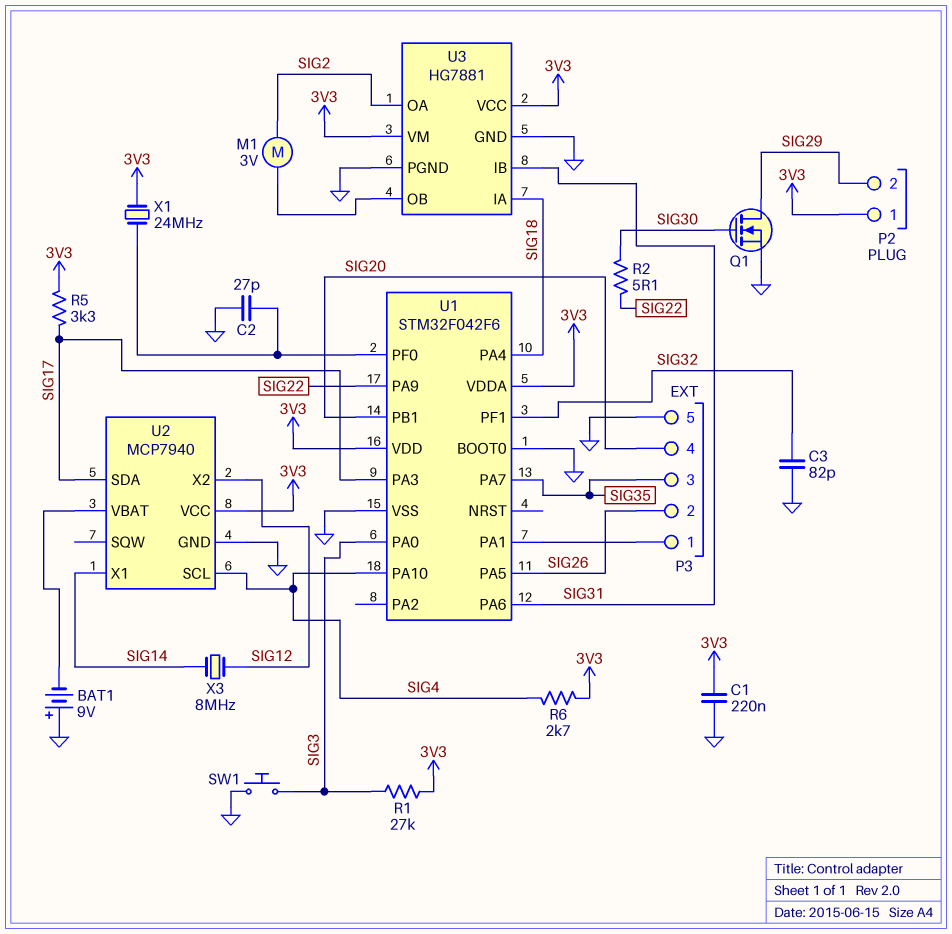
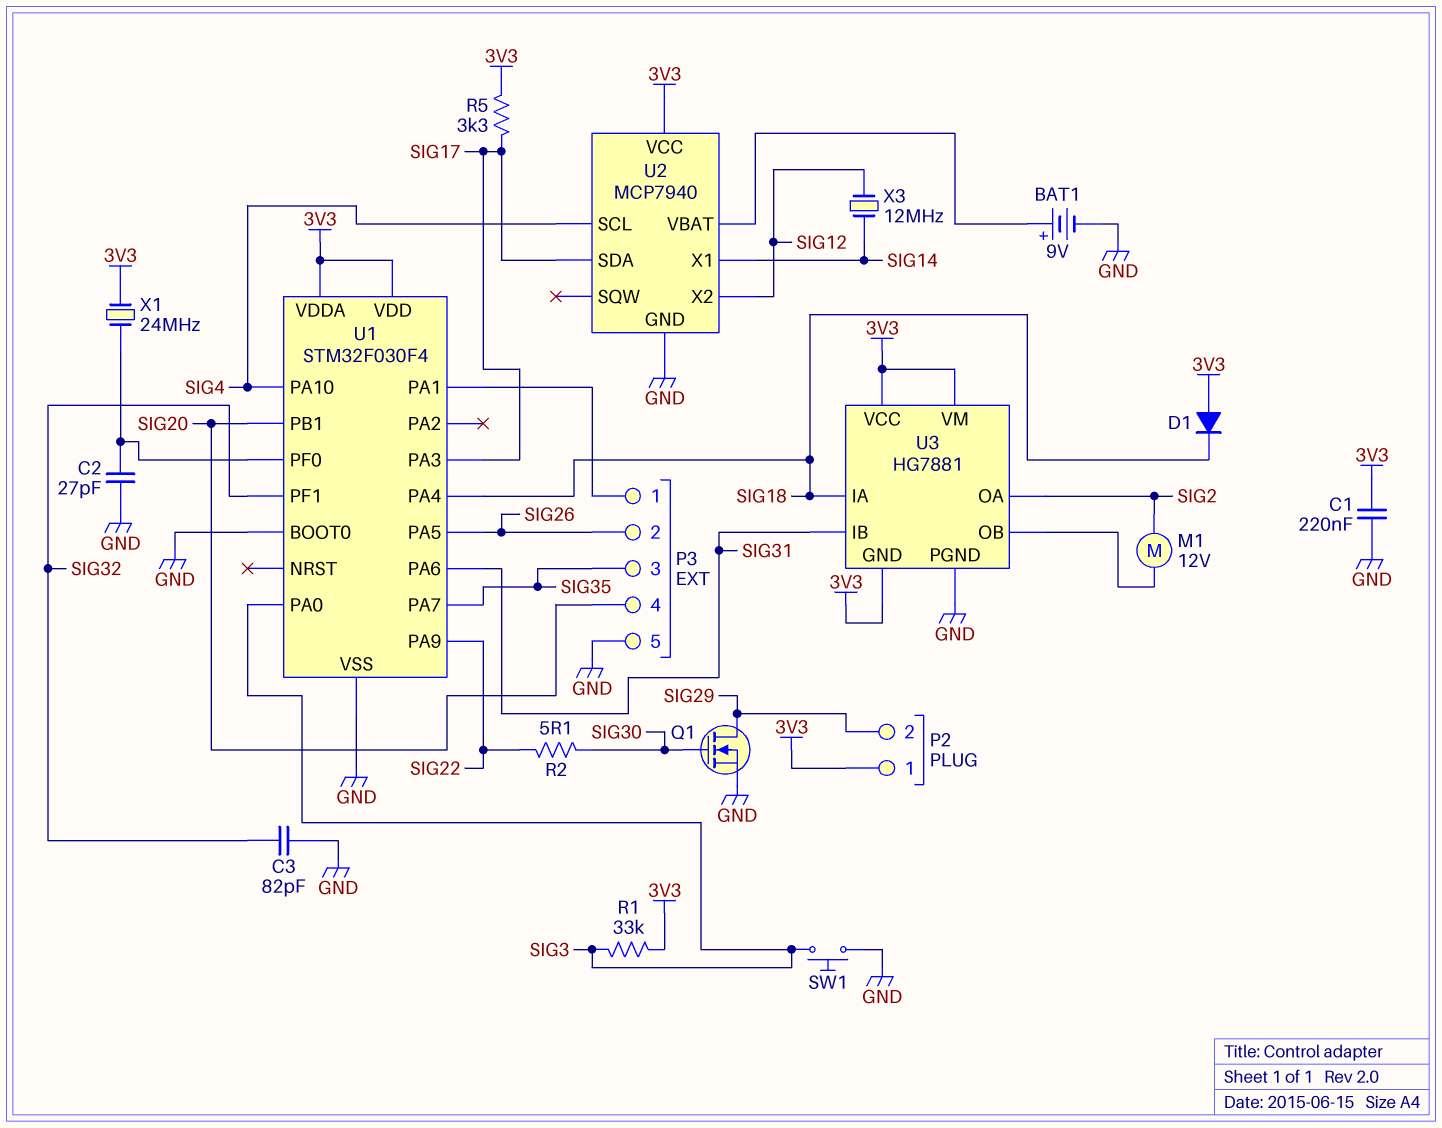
BAT1: 9V (plus GND, minus U2/VBAT) -> 9V (plus U2/VBAT, minus GND)
D1: none -> diode (A 3V3, K SIG18)
M1: motor 3V (SIG2, U3/OB) -> motor 12V (SIG2, U3/OB)
R1: 27k (3V3, SIG3) -> 33k (3V3, SIG3)
R6: 2.7k (3V3, SIG4) -> none
U1: STM32F042F6 -> STM32F030F4
U3 pin GND: GND -> 3V3
X3: 8MHz (SIG12, SIG14) -> 12MHz (SIG12, SIG14)

